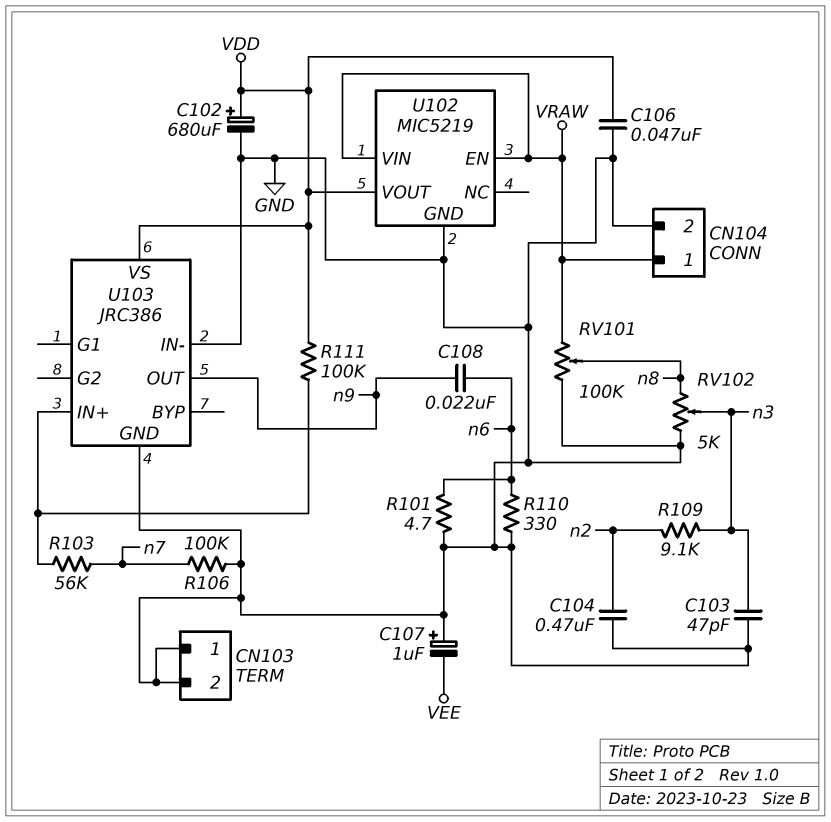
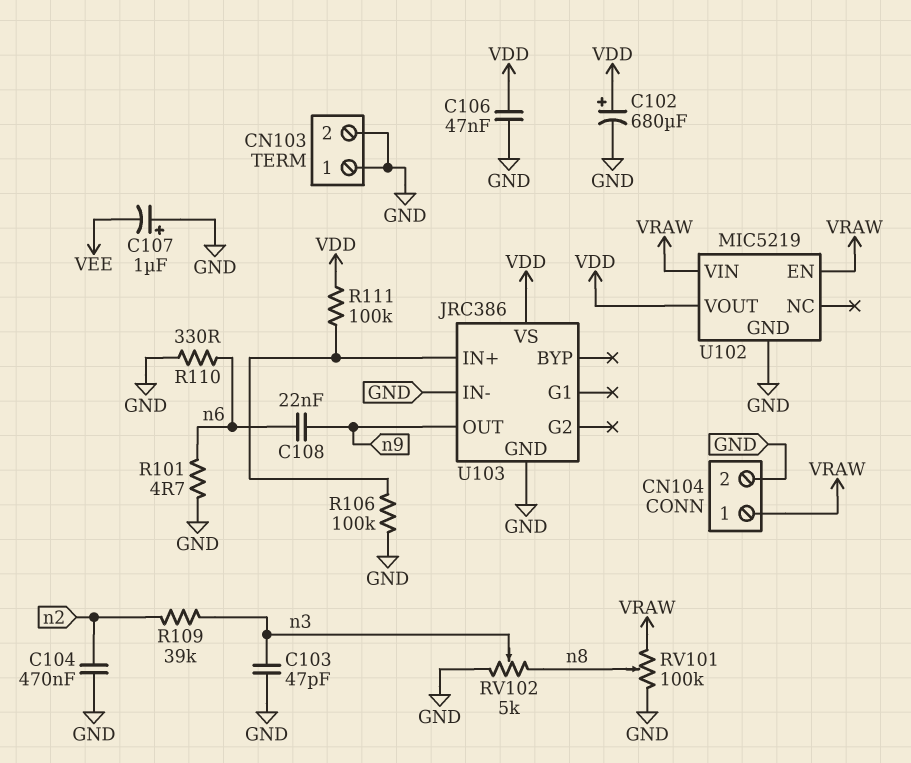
R103: 56k (U103/IN+, n7) -> none
R106: 100k (GND, n7) -> 100k (GND, U103/IN+)
R109: 9.1k (n2, n3) -> 39k (n2, n3)

